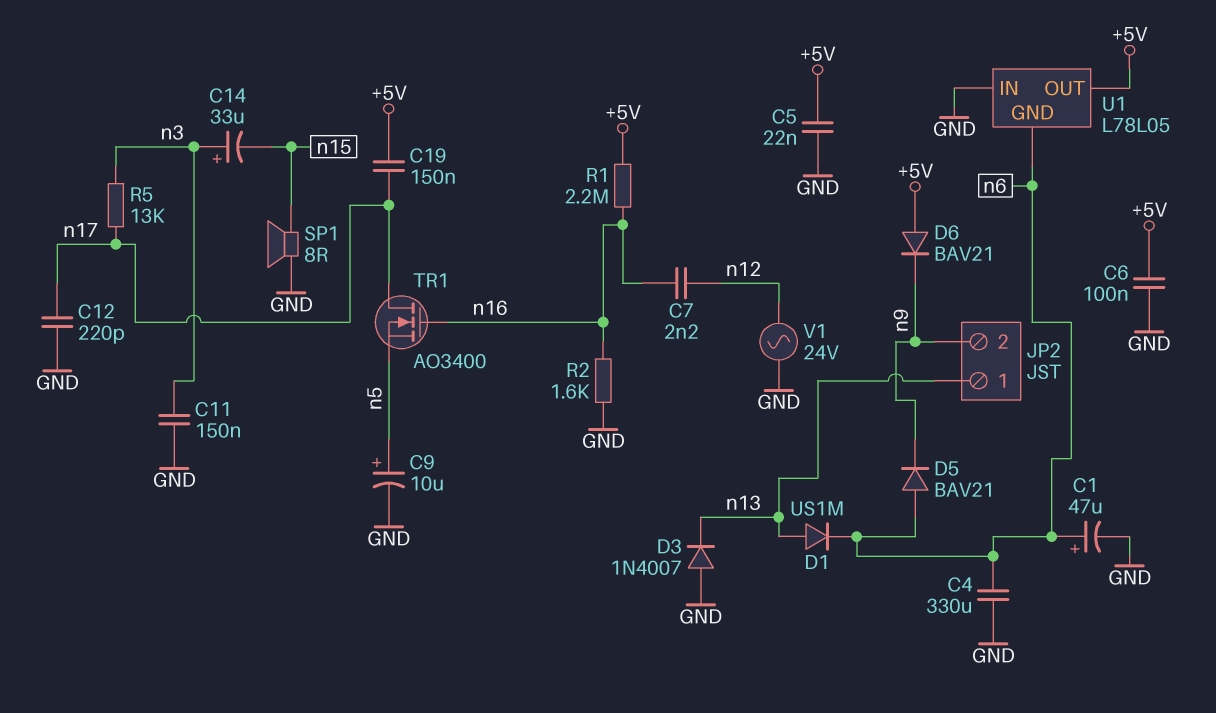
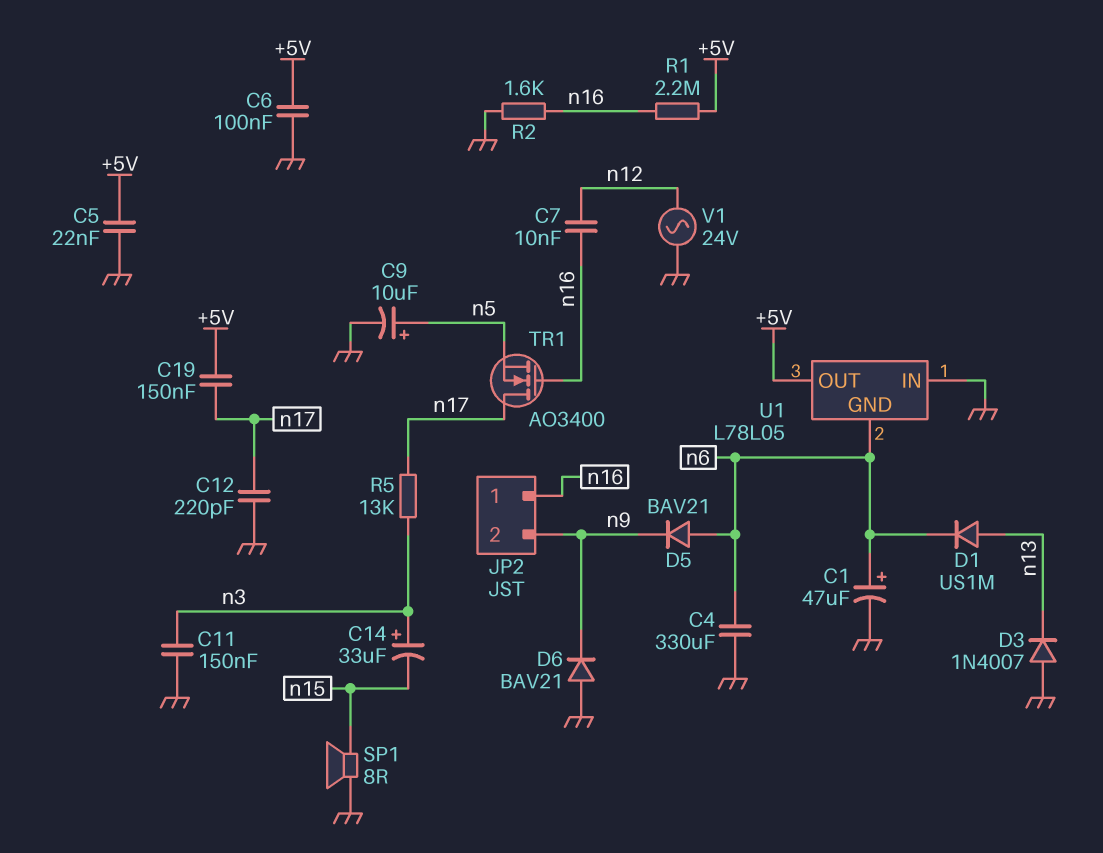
C7: 2.2nF (n12, n16) -> 10nF (n12, n16)
D6: diode BAV21 (A +5V, K n9) -> diode BAV21 (A GND, K n9)
JP2 pin 1: n13 -> n16

